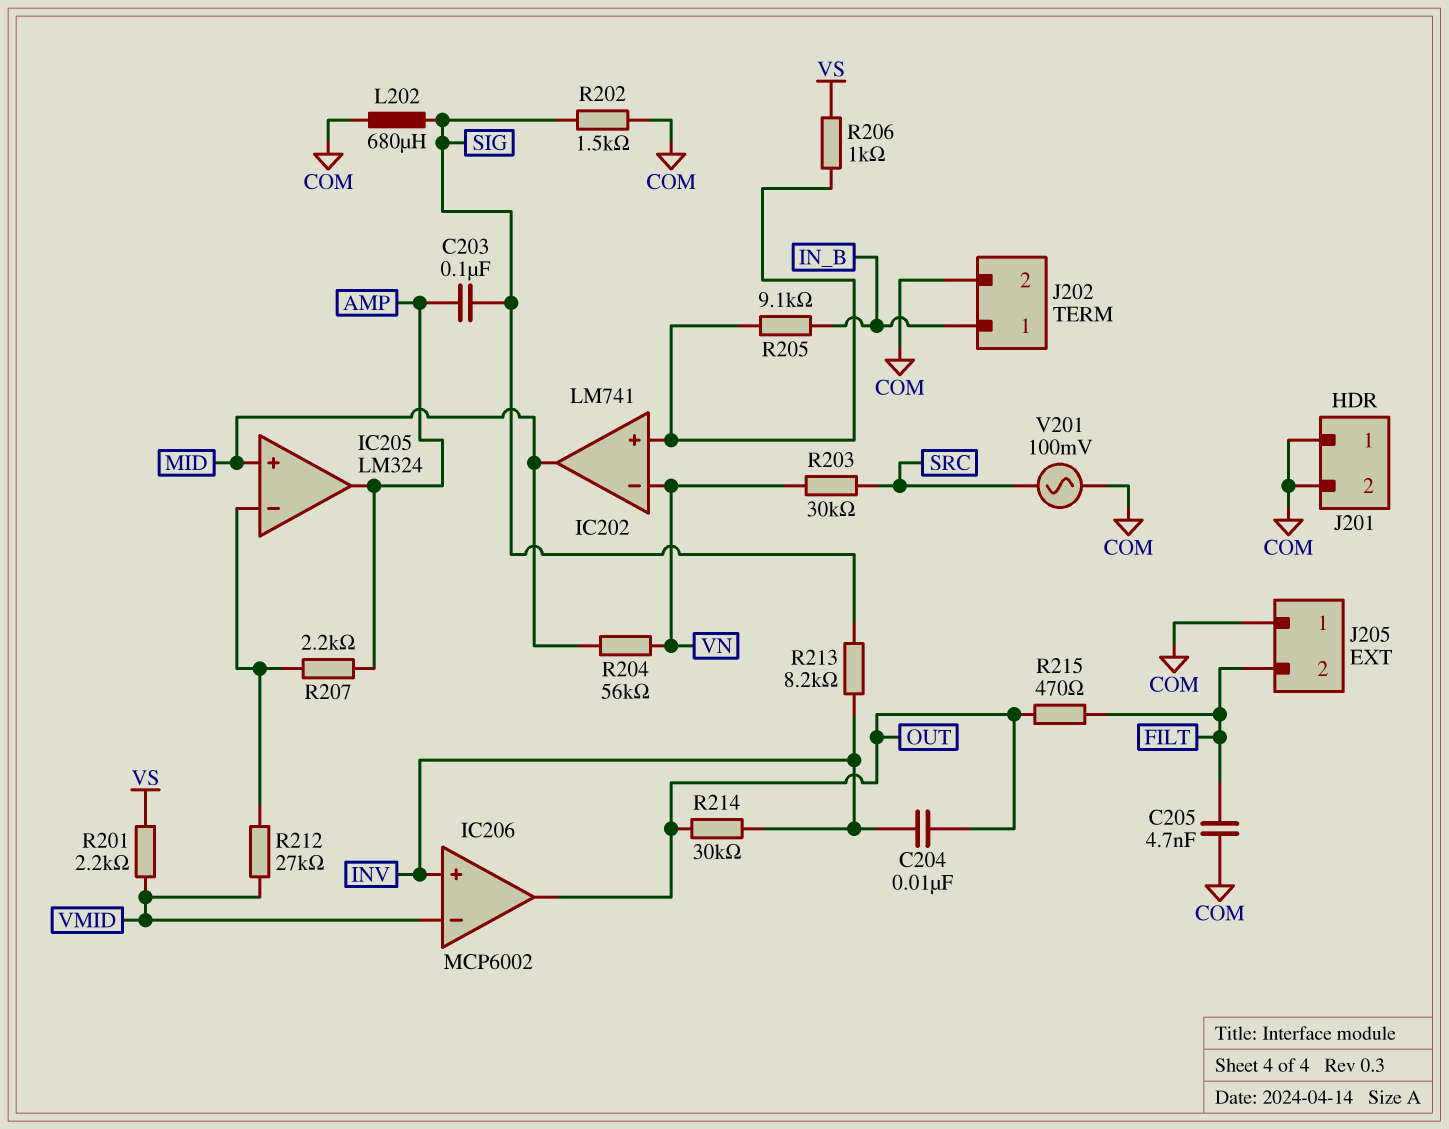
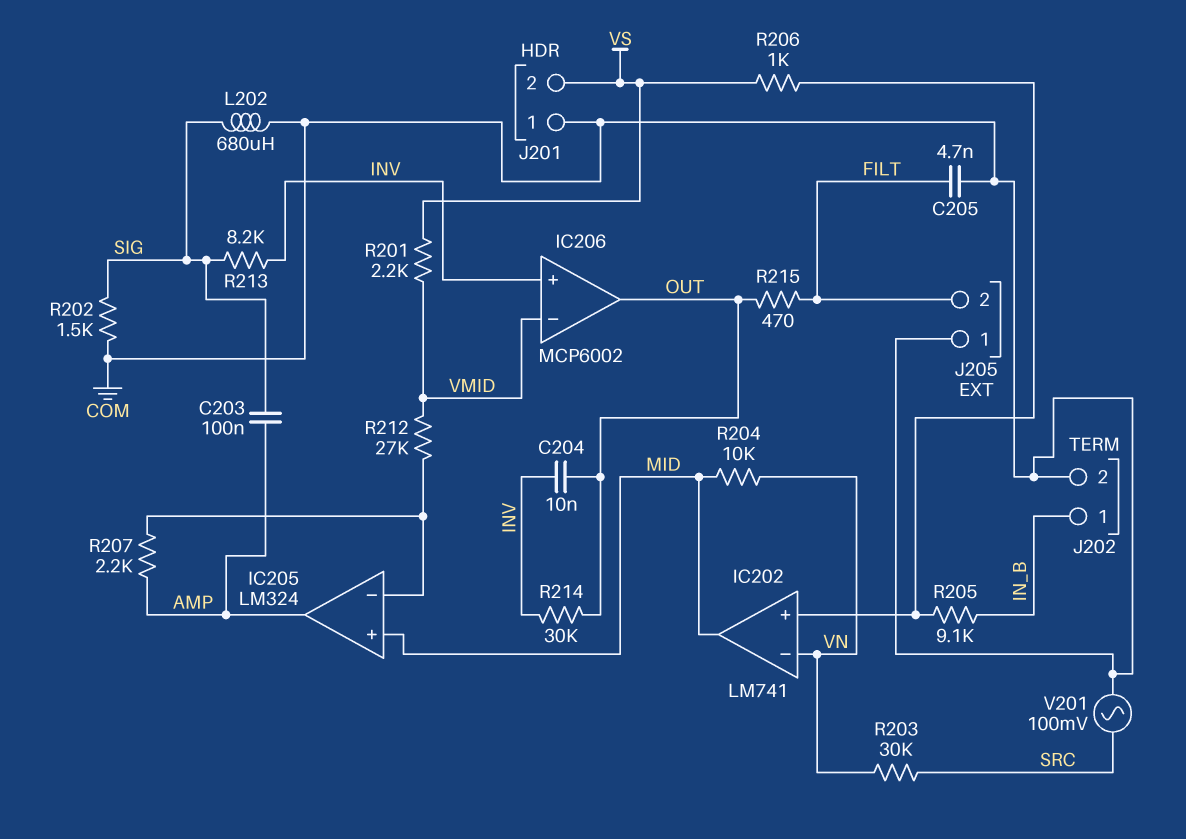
J201 pin 2: COM -> VS
R204: 56k (MID, VN) -> 10k (MID, VN)

